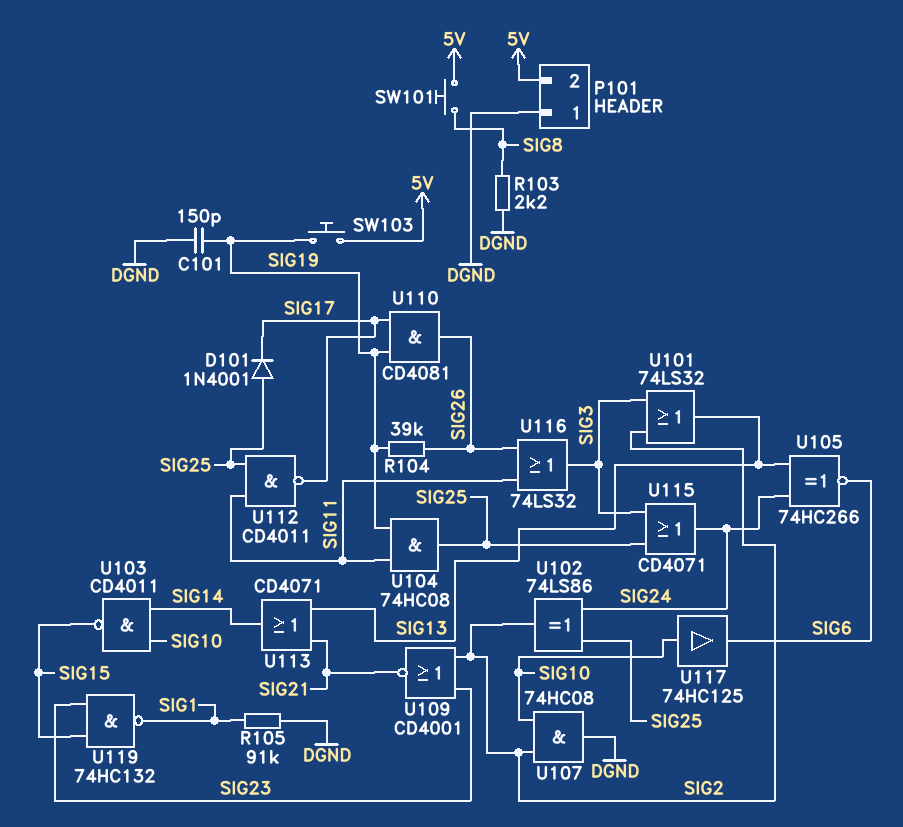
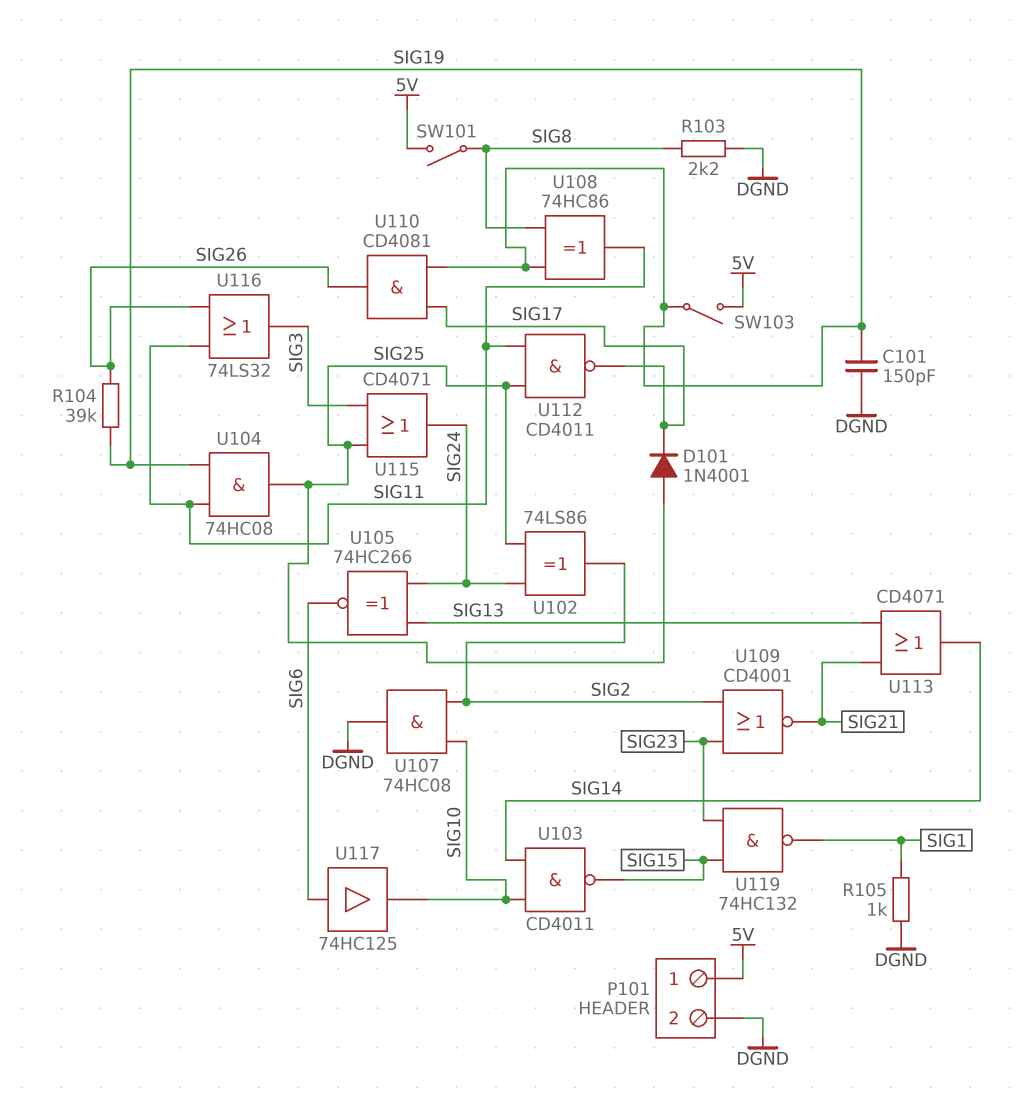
P101 pin 1: DGND -> 5V
P101 pin 2: 5V -> DGND
R105: 91k (DGND, SIG1) -> 1k (DGND, SIG1)
SW101: button (5V, SIG8) -> switch (5V, SIG8)
SW103: button (5V, SIG19) -> switch (5V, SIG19)
U101: OR 74LS32 (in SIG2, in SIG3, out SIG13) -> none
U108: none -> XOR 74HC86 (in SIG8, in SIG19, out SIG11)
U117: buffer 74HC125 (in SIG10, out SIG6) -> buffer 74HC125 (in SIG6, out SIG10)

